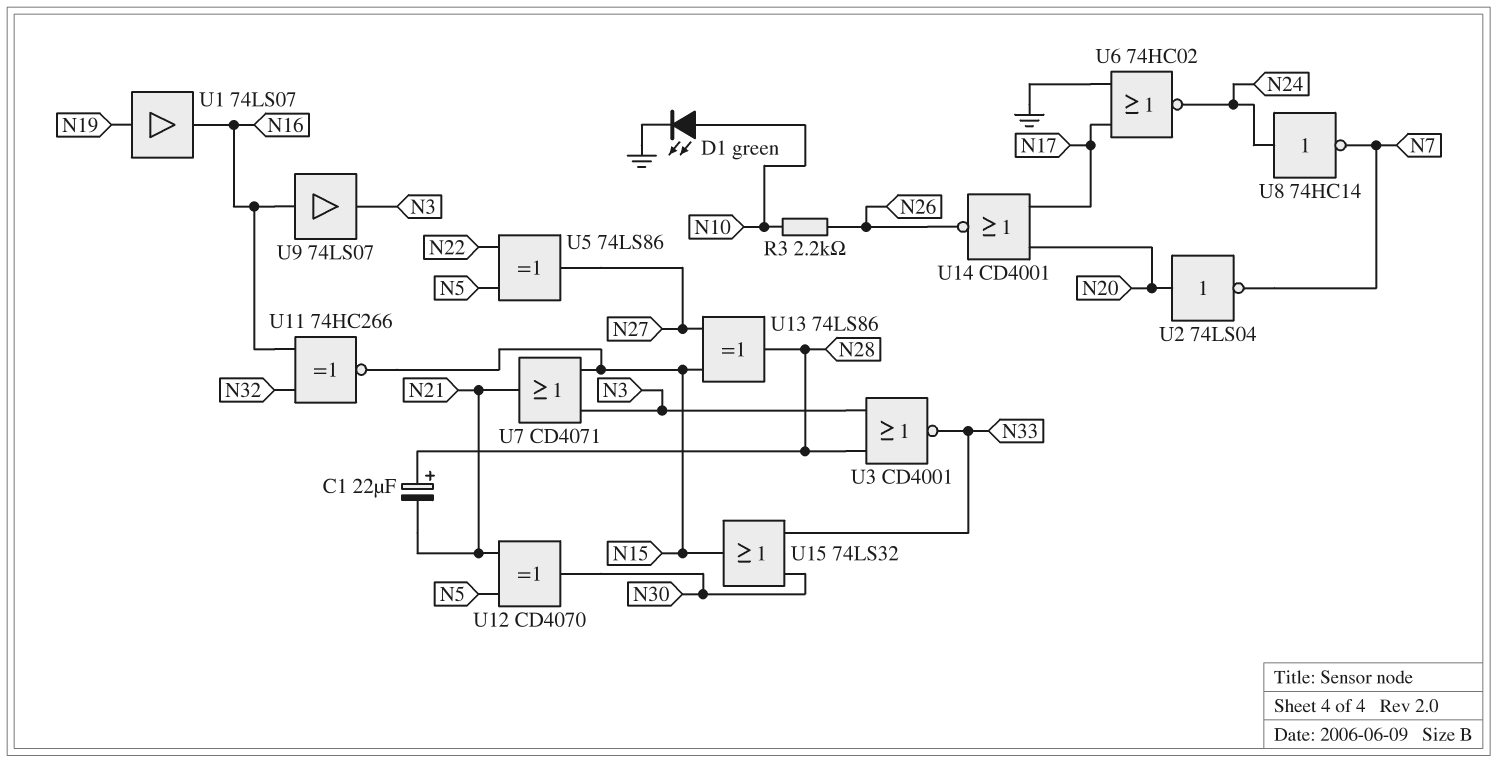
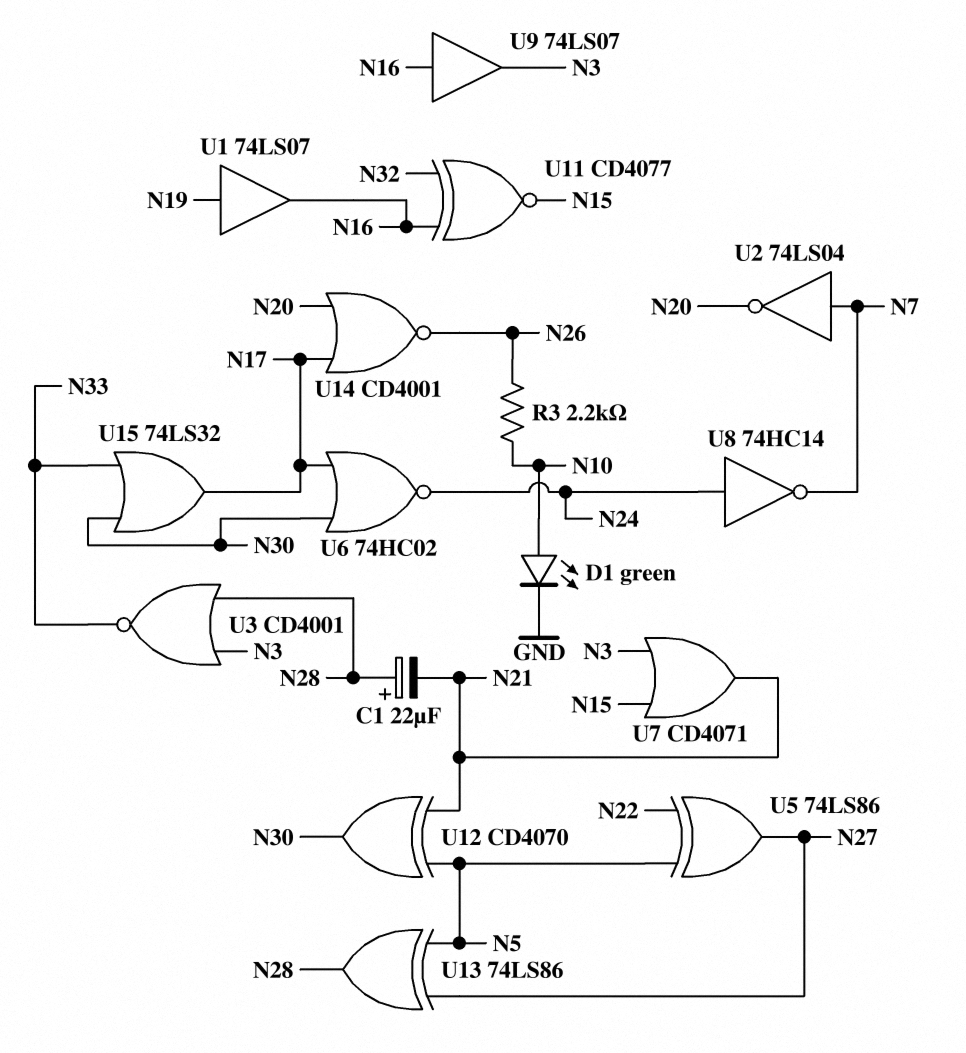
U2: NOT 74LS04 (in N20, out N7) -> NOT 74LS04 (in N7, out N20)
U6: NOR 74HC02 (in GND, in N17, out N24) -> NOR 74HC02 (in N17, in N30, out N24)
U11: XNOR 74HC266 (in N16, in N32, out N15) -> XNOR CD4077 (in N16, in N32, out N15)
U13: XOR 74LS86 (in N15, in N27, out N28) -> XOR 74LS86 (in N5, in N27, out N28)
U15: OR 74LS32 (in N30, in N33, out N15) -> OR 74LS32 (in N30, in N33, out N17)

